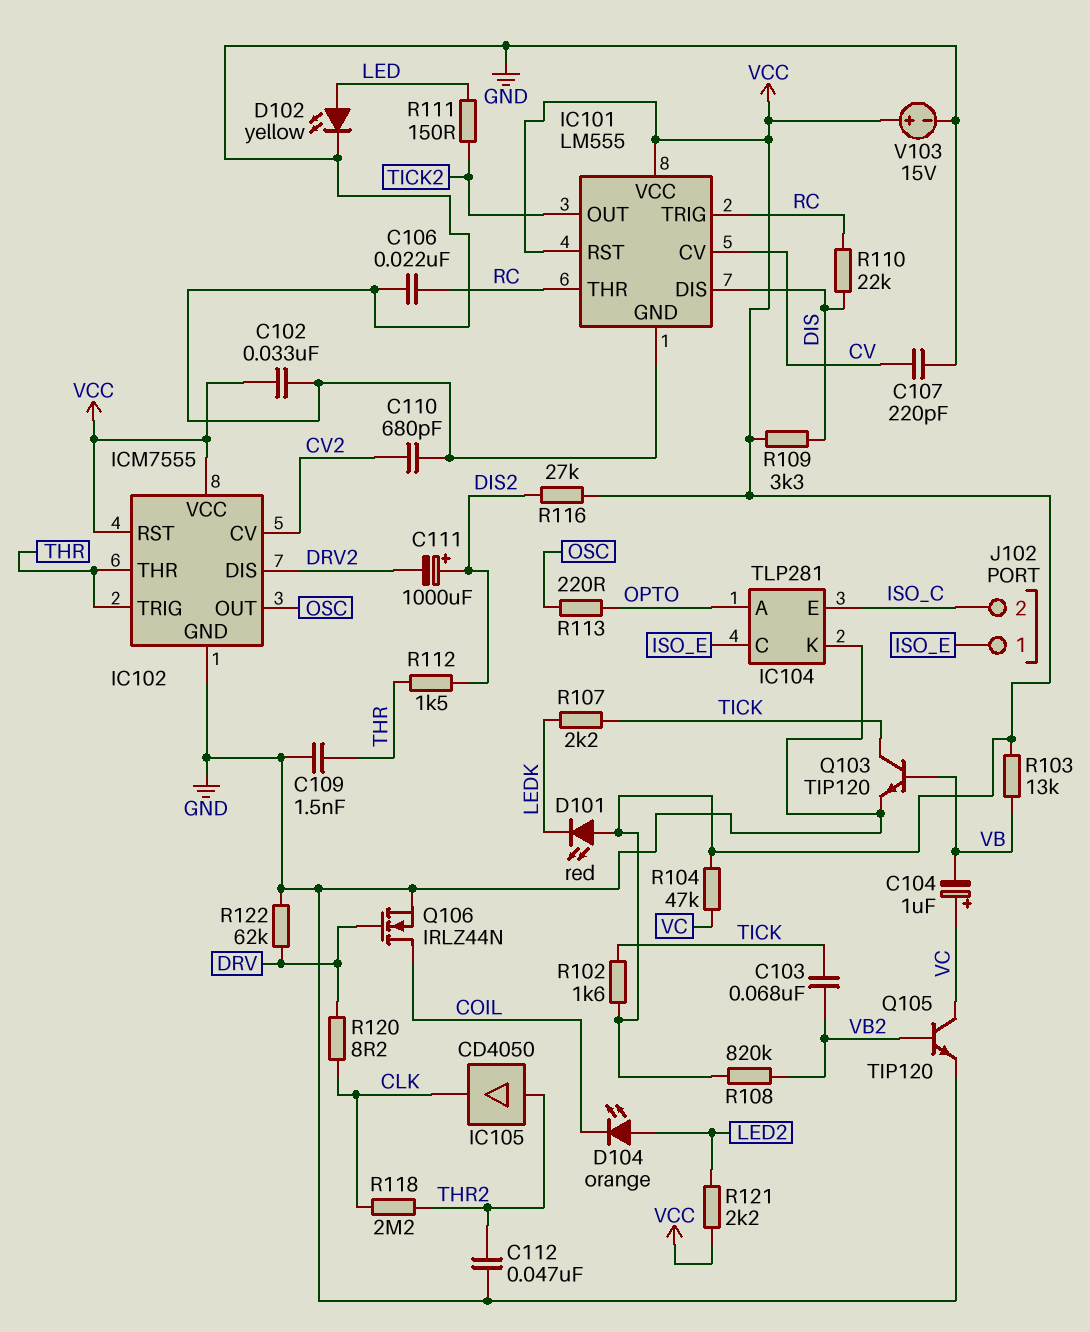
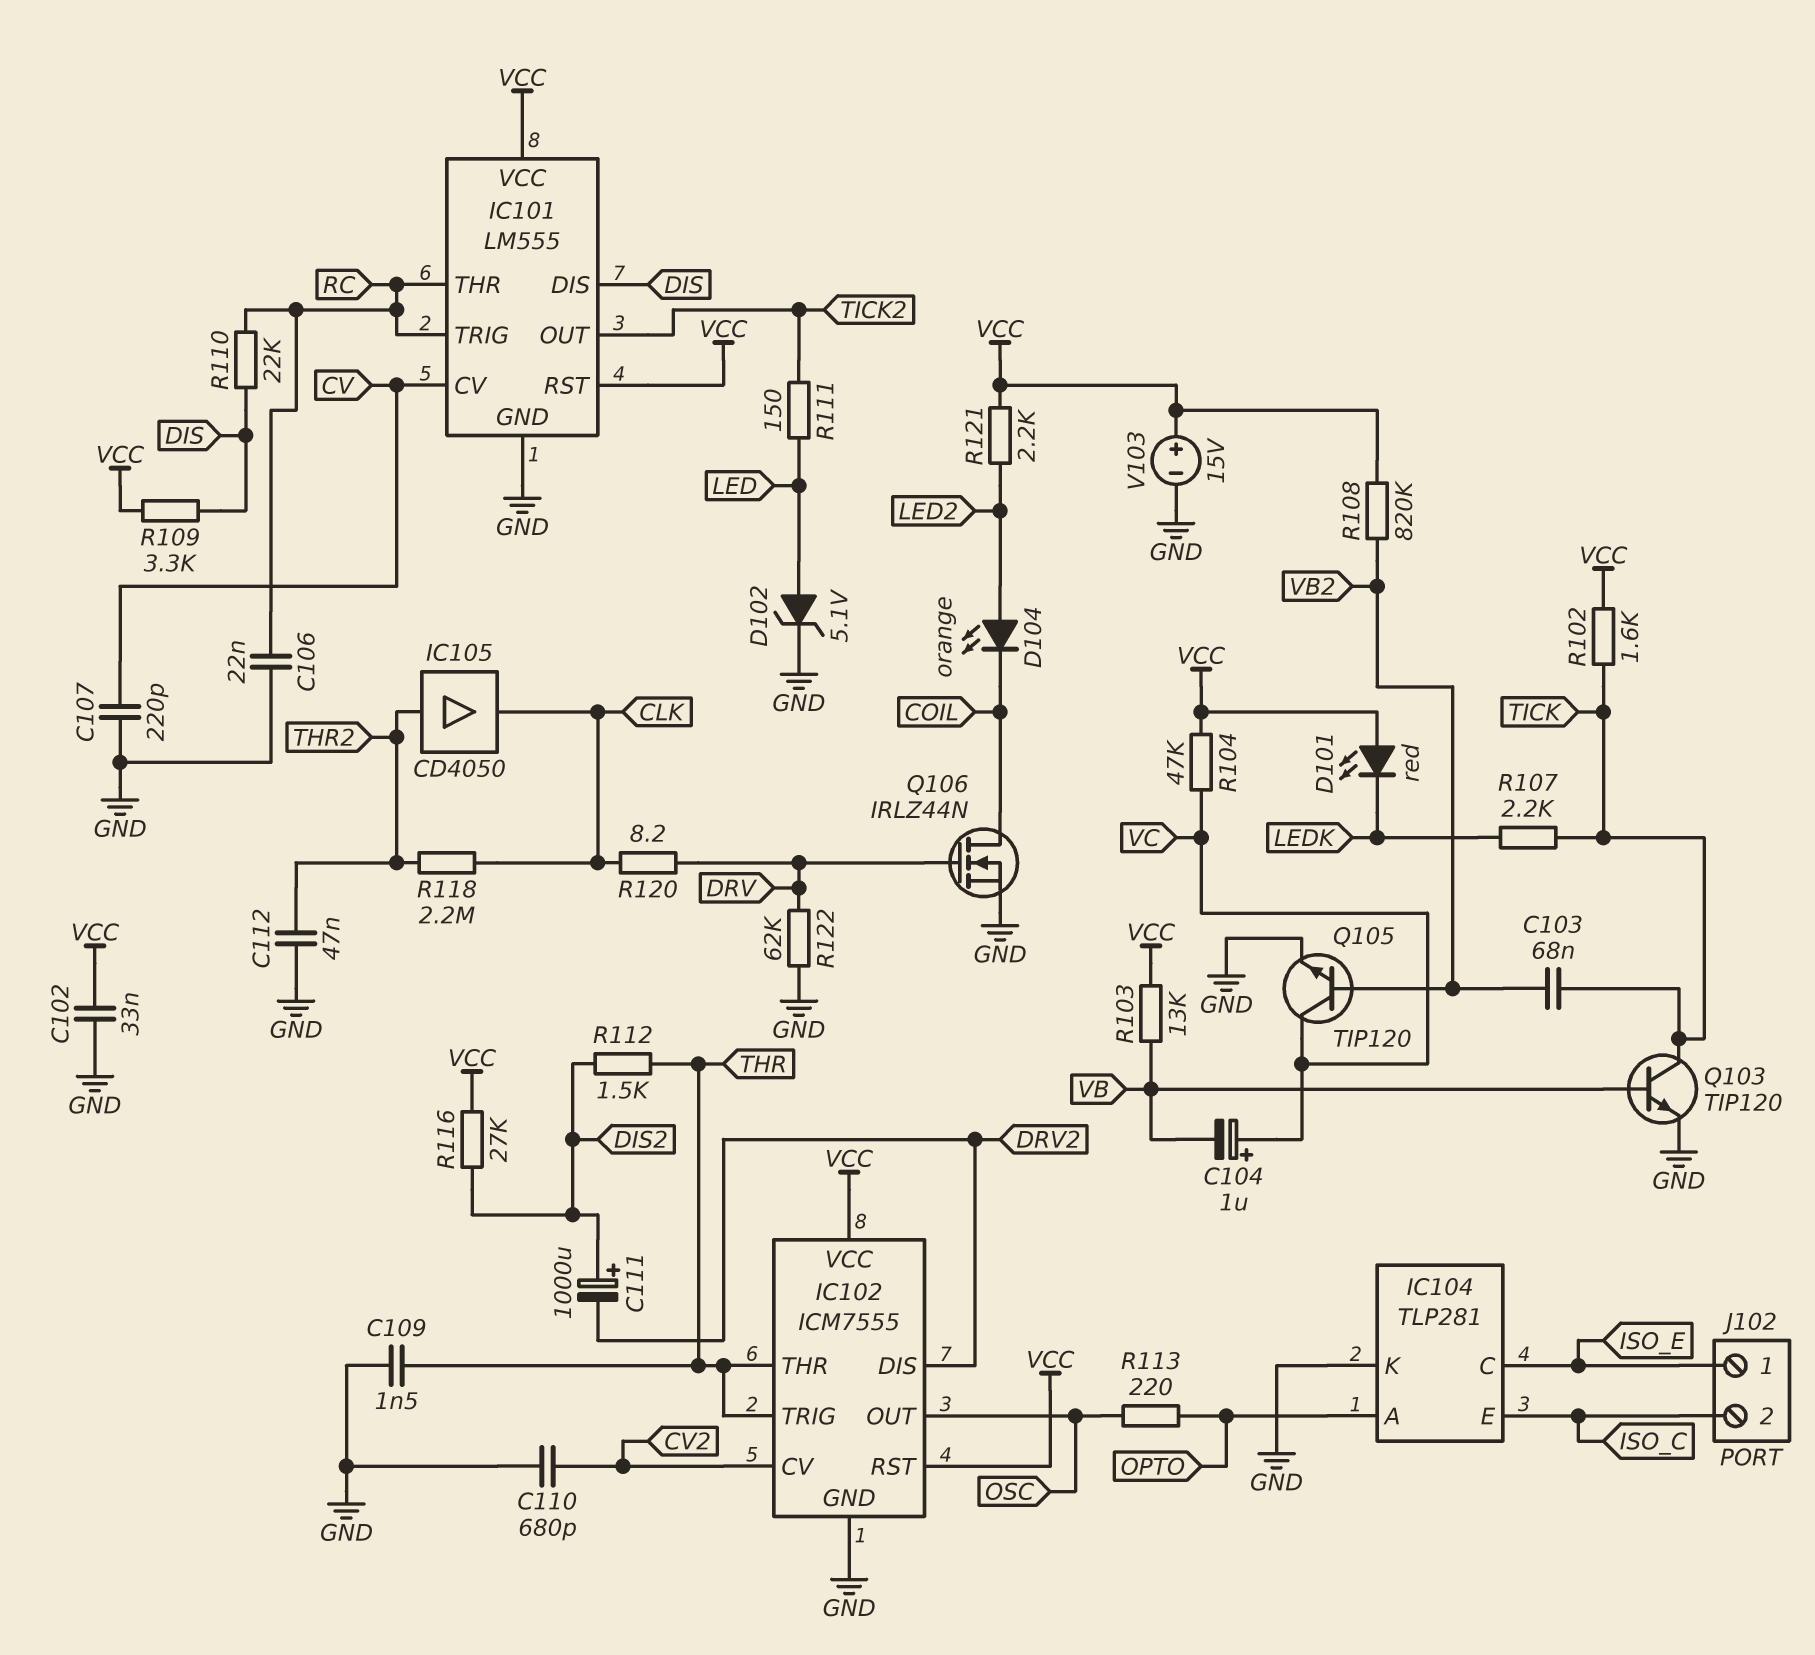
D102: LED yellow (A LED, K GND) -> zener 5.1V (A LED, K GND)

